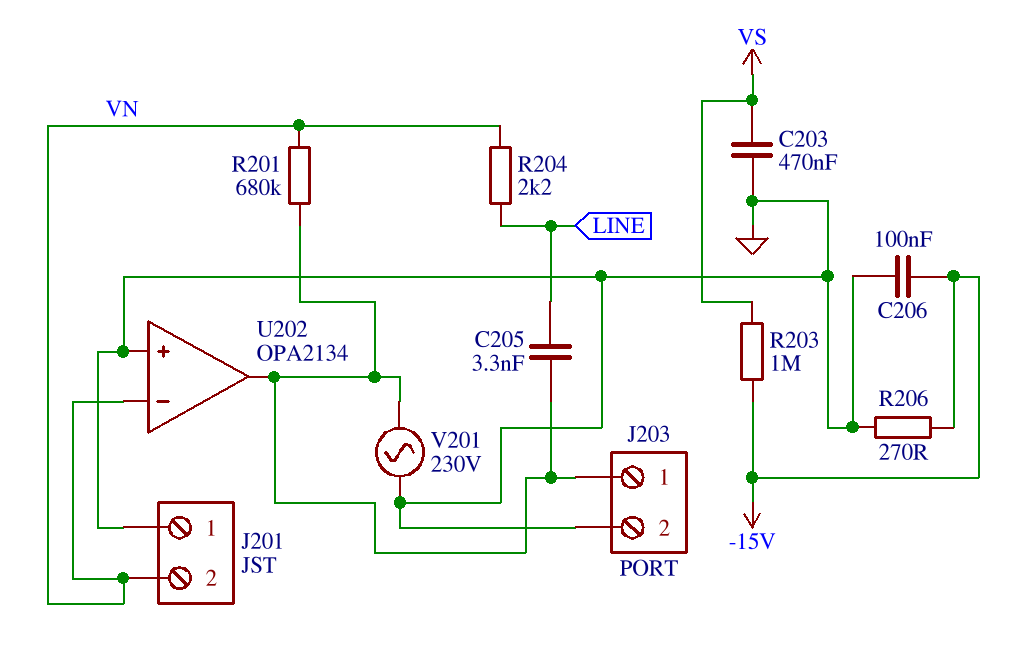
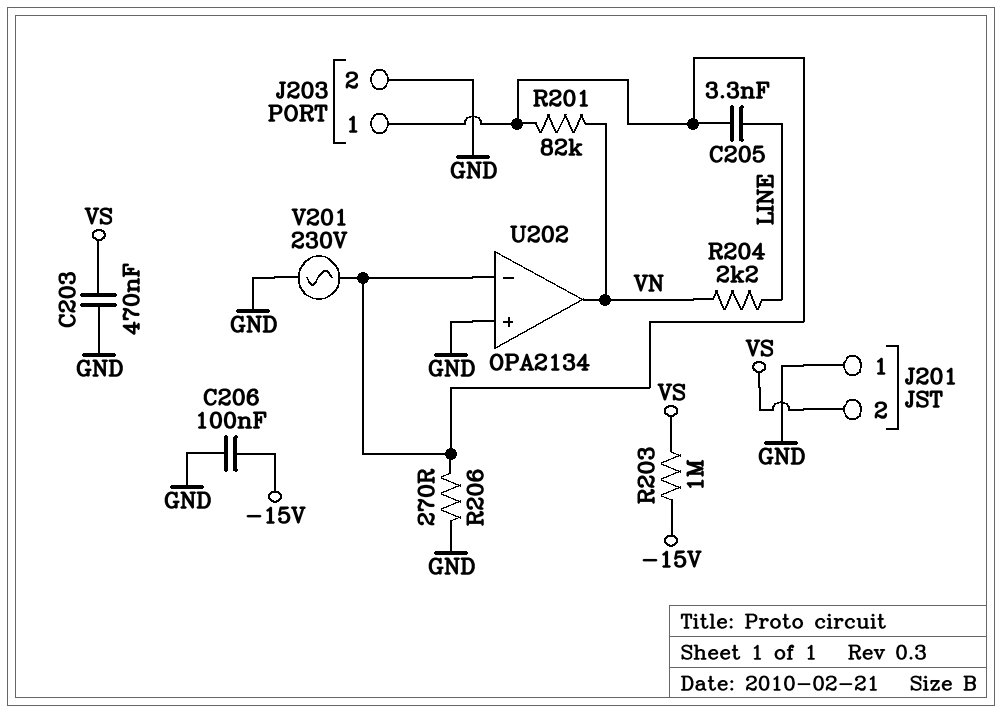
J201 pin 2: VN -> VS
R201: 680k (J203/1, VN) -> 82k (J203/1, VN)
R206: 270 (-15V, GND) -> 270 (GND, J203/1)
U202 pin in-: VN -> J203/1
U202 pin out: J203/1 -> VN

